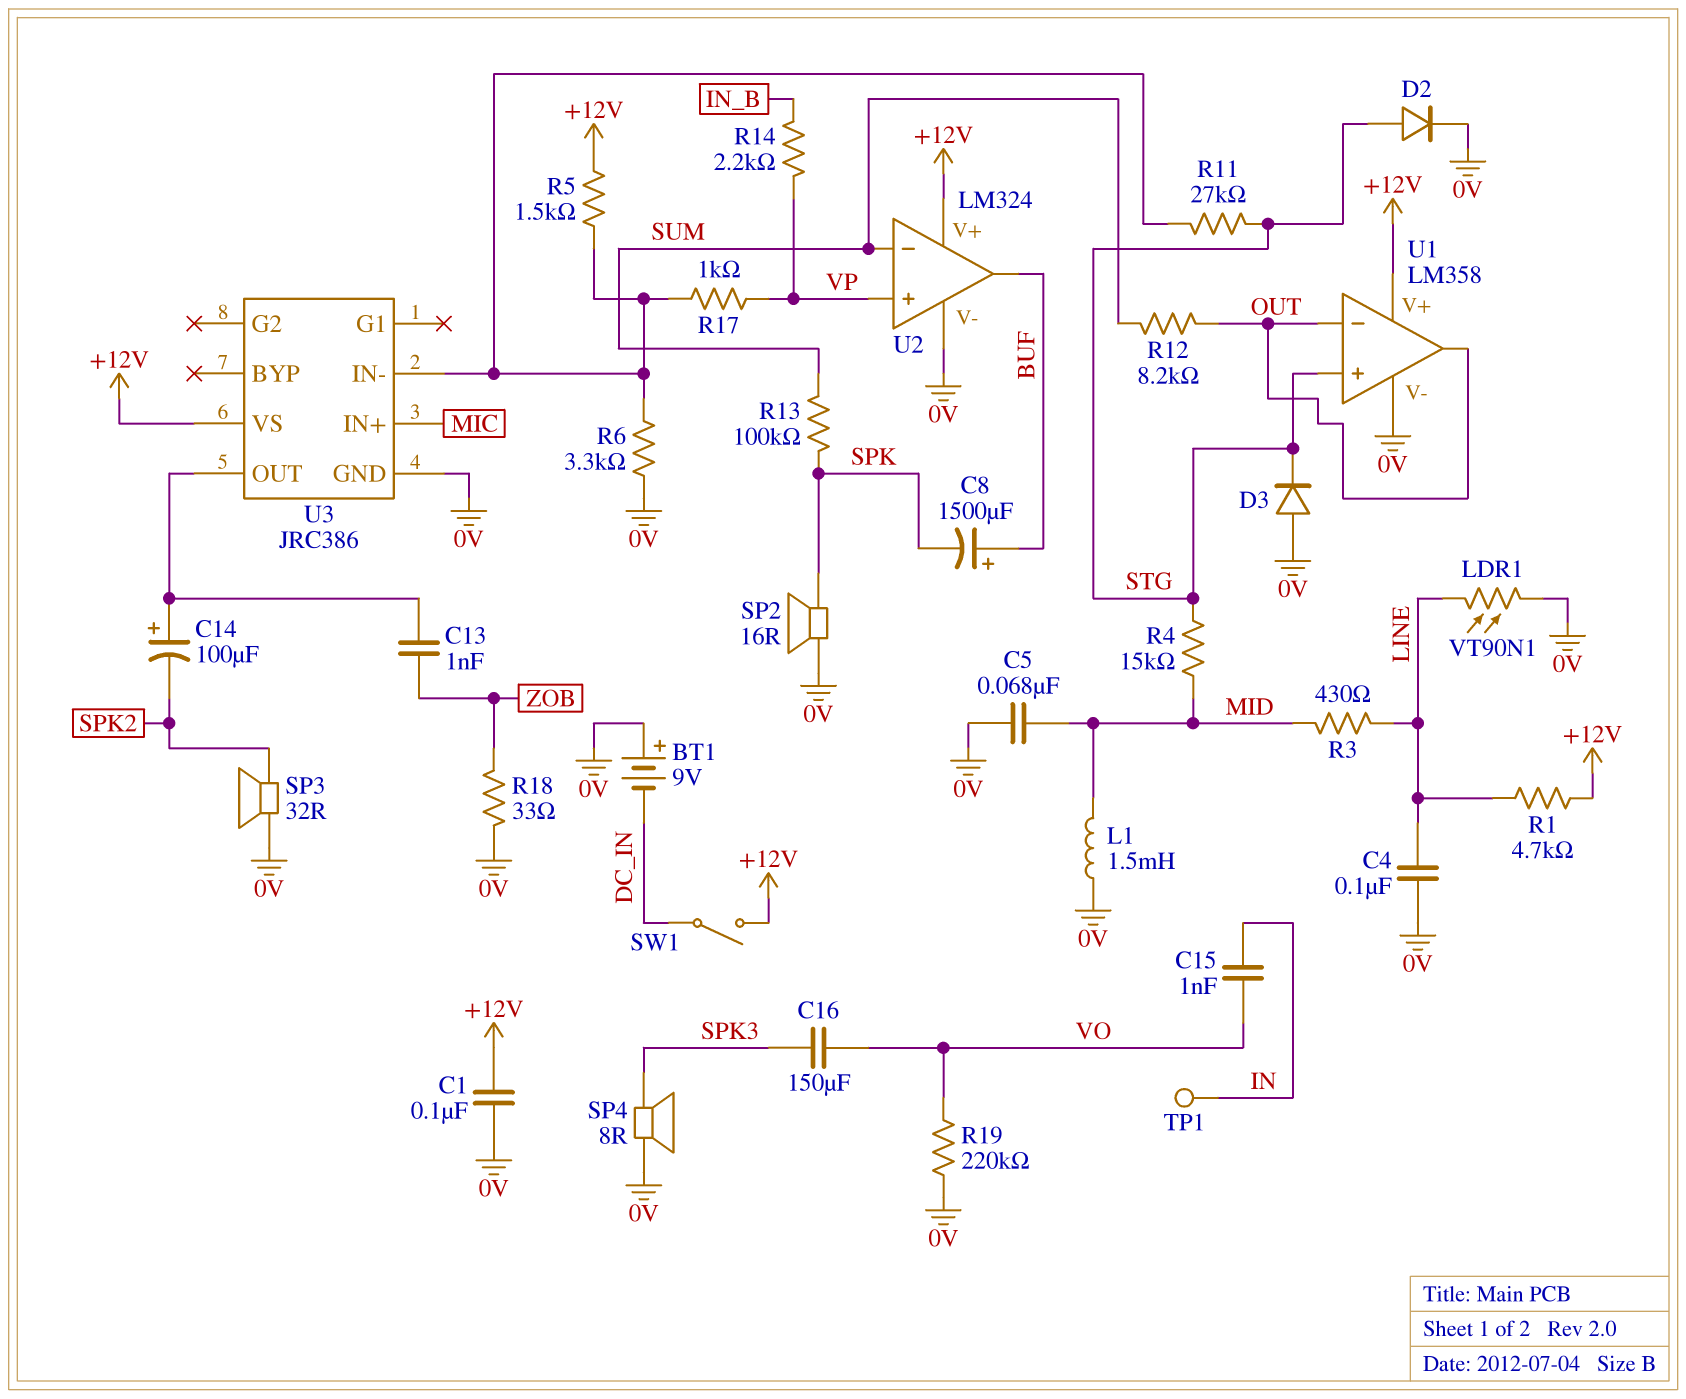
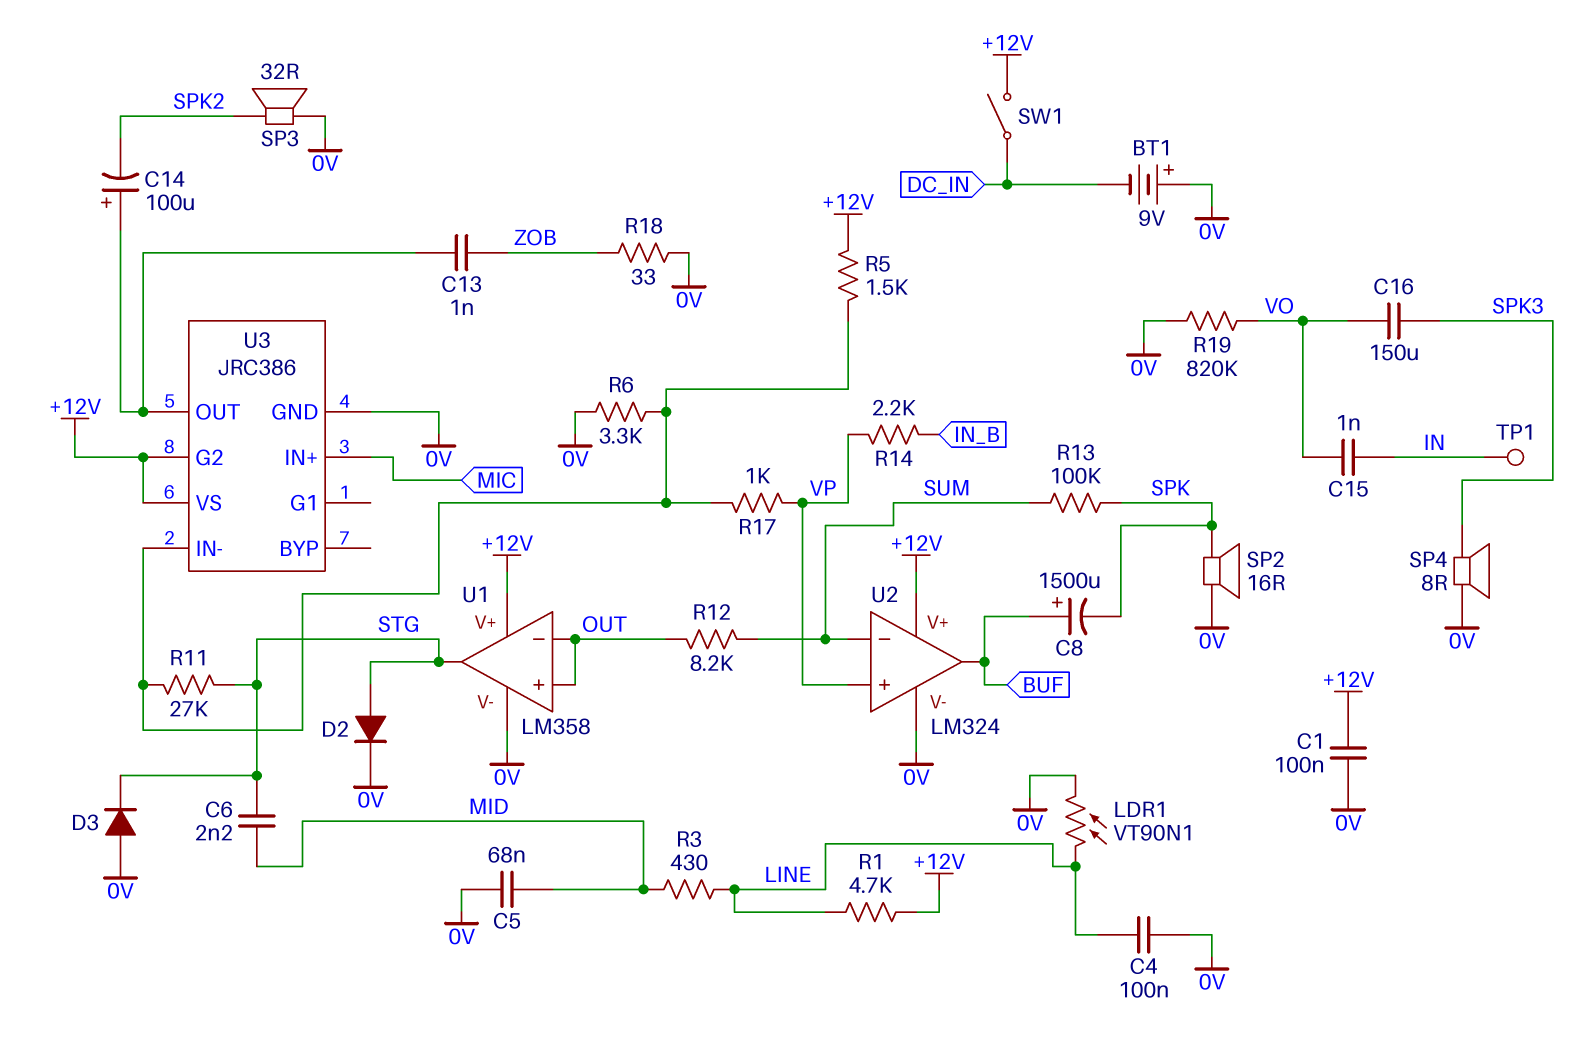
C6: none -> 2.2nF (MID, STG)
L1: 1.5mH (0V, MID) -> none
R4: 15k (MID, STG) -> none
R19: 220k (0V, VO) -> 820k (0V, VO)
U1 pin in+: STG -> OUT
U1 pin out: OUT -> STG
U3 pin G2: none -> +12V

